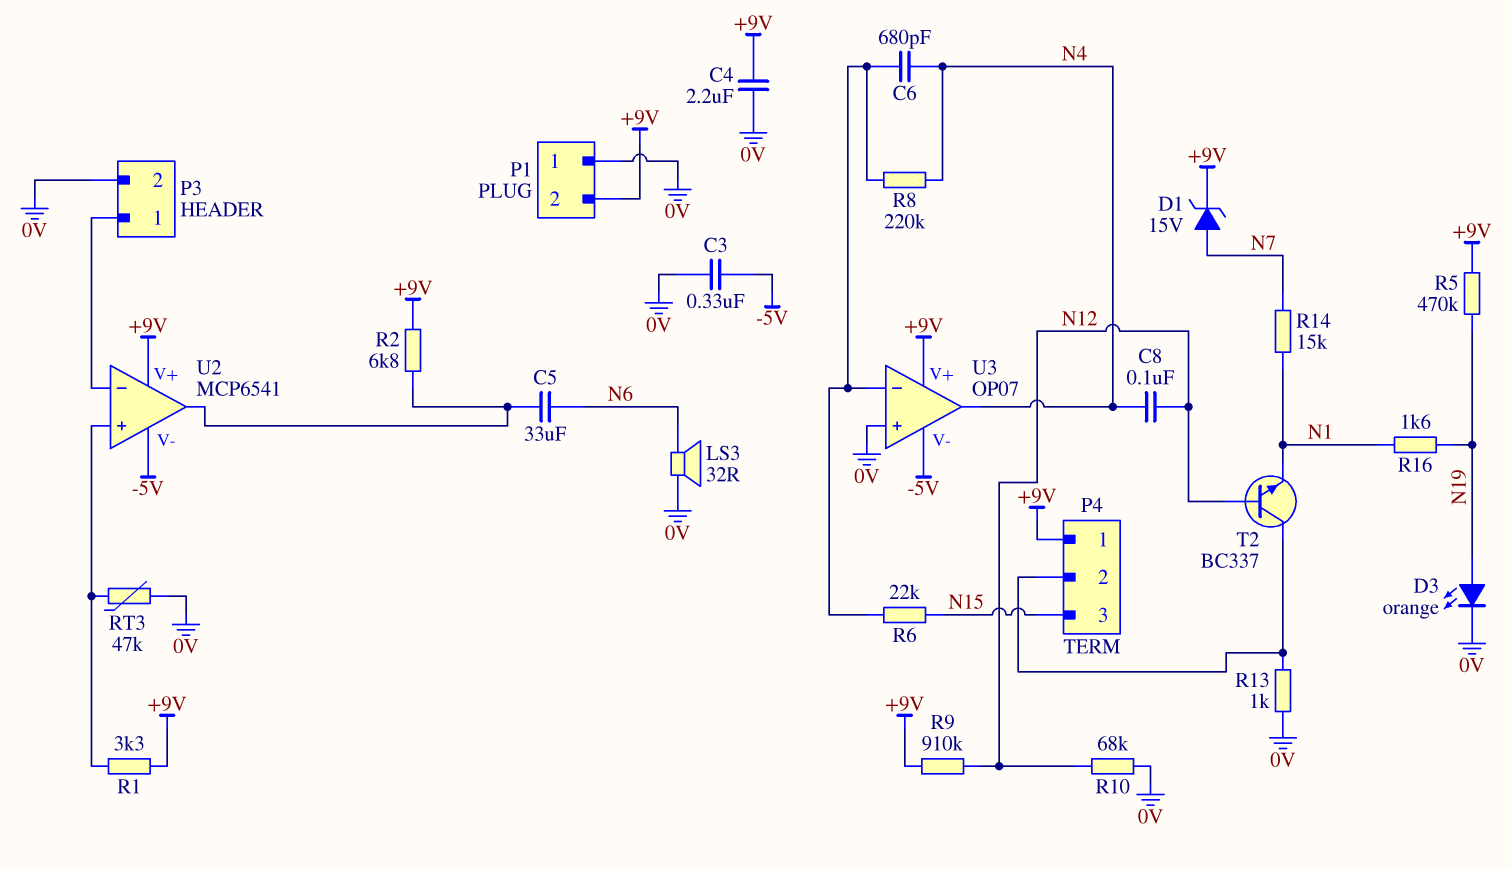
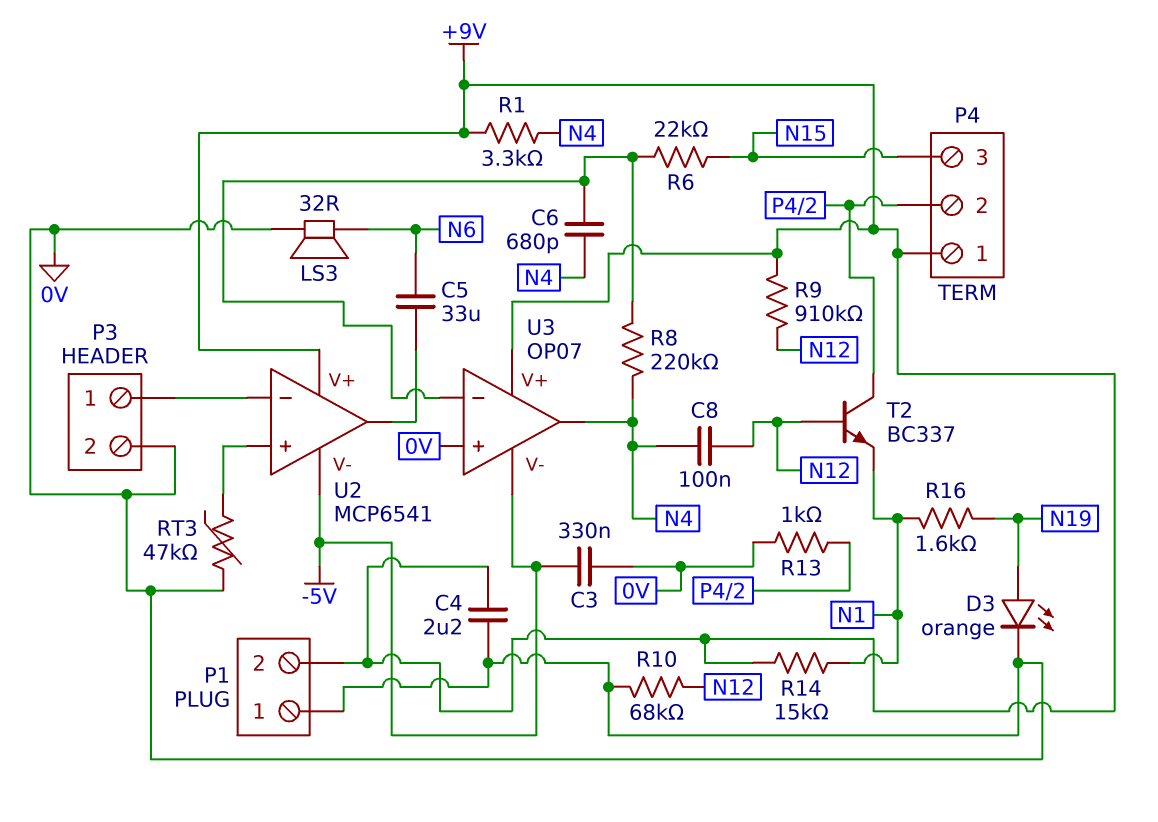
D1: zener 15V (A N7, K +9V) -> none
R1: 3.3k (+9V, U2/in+) -> 3.3k (+9V, N4)
R2: 6.8k (+9V, U2/out) -> none
R5: 470k (+9V, N19) -> none
R14: 15k (N1, N7) -> 15k (+9V, N1)

